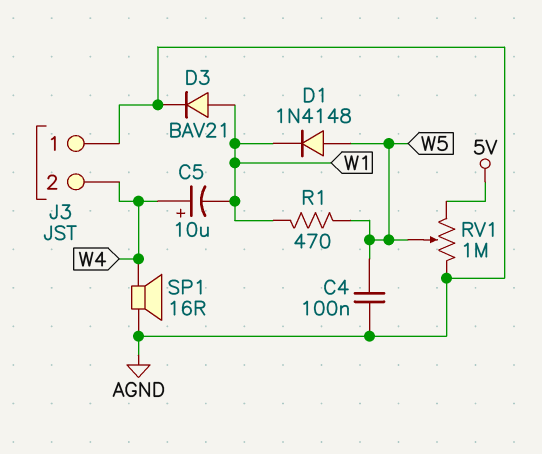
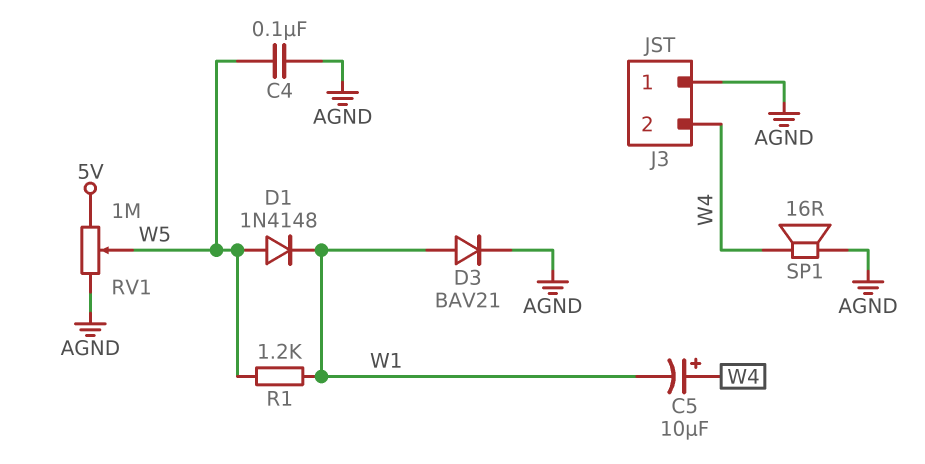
R1: 470 (W1, W5) -> 1.2k (W1, W5)

